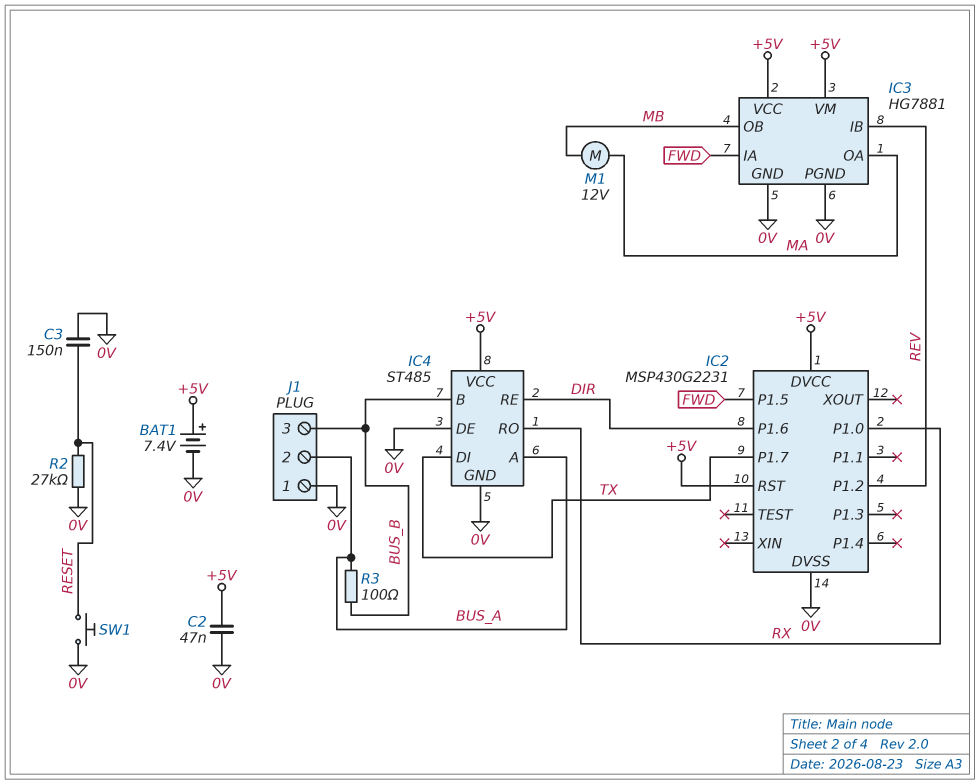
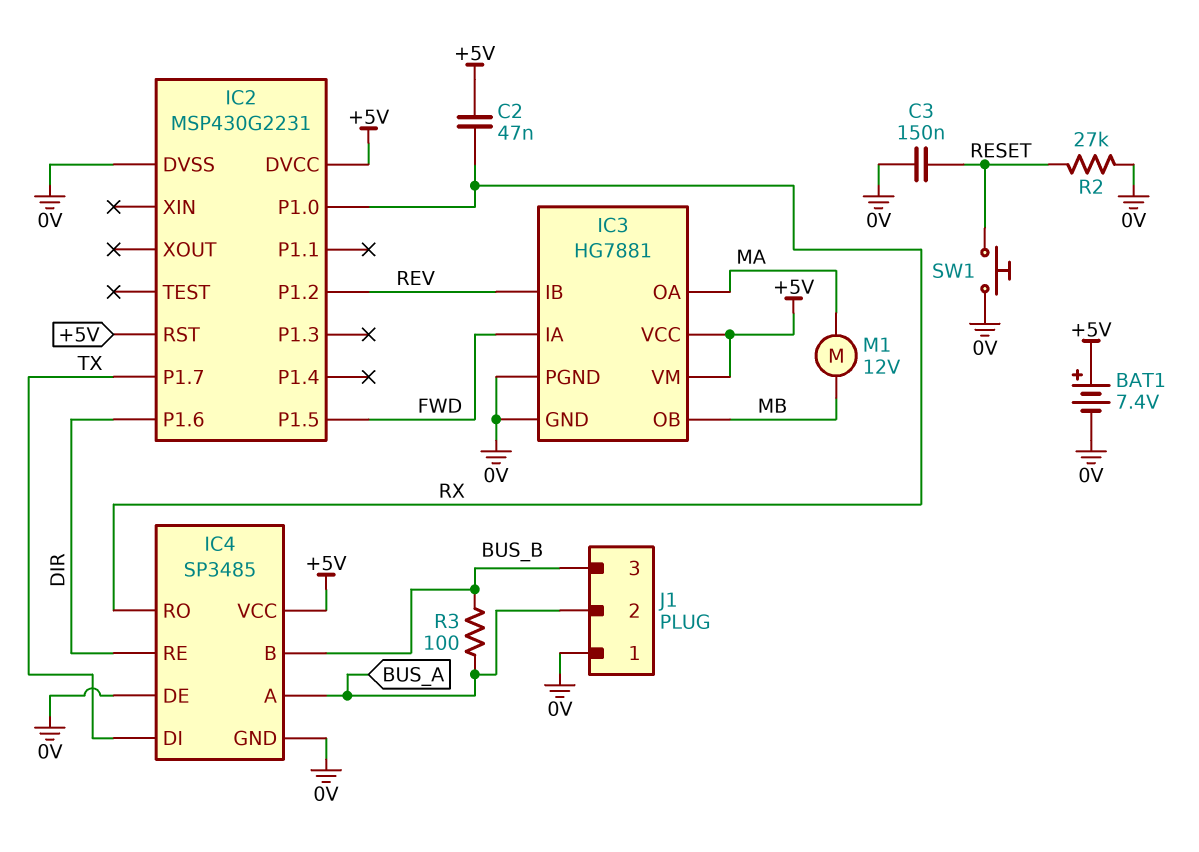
C2: 47nF (+5V, 0V) -> 47nF (+5V, RX)
IC4: ST485 -> SP3485

